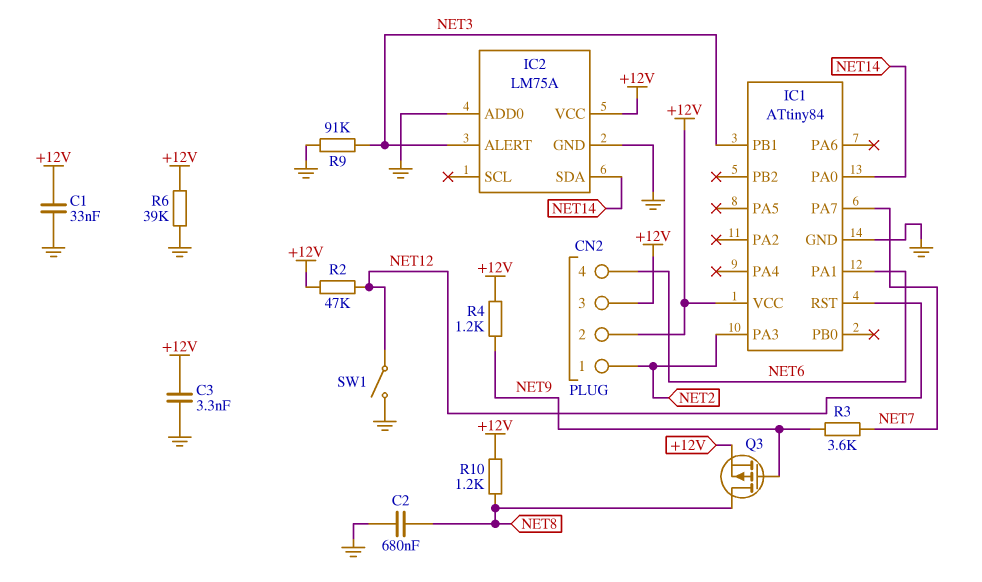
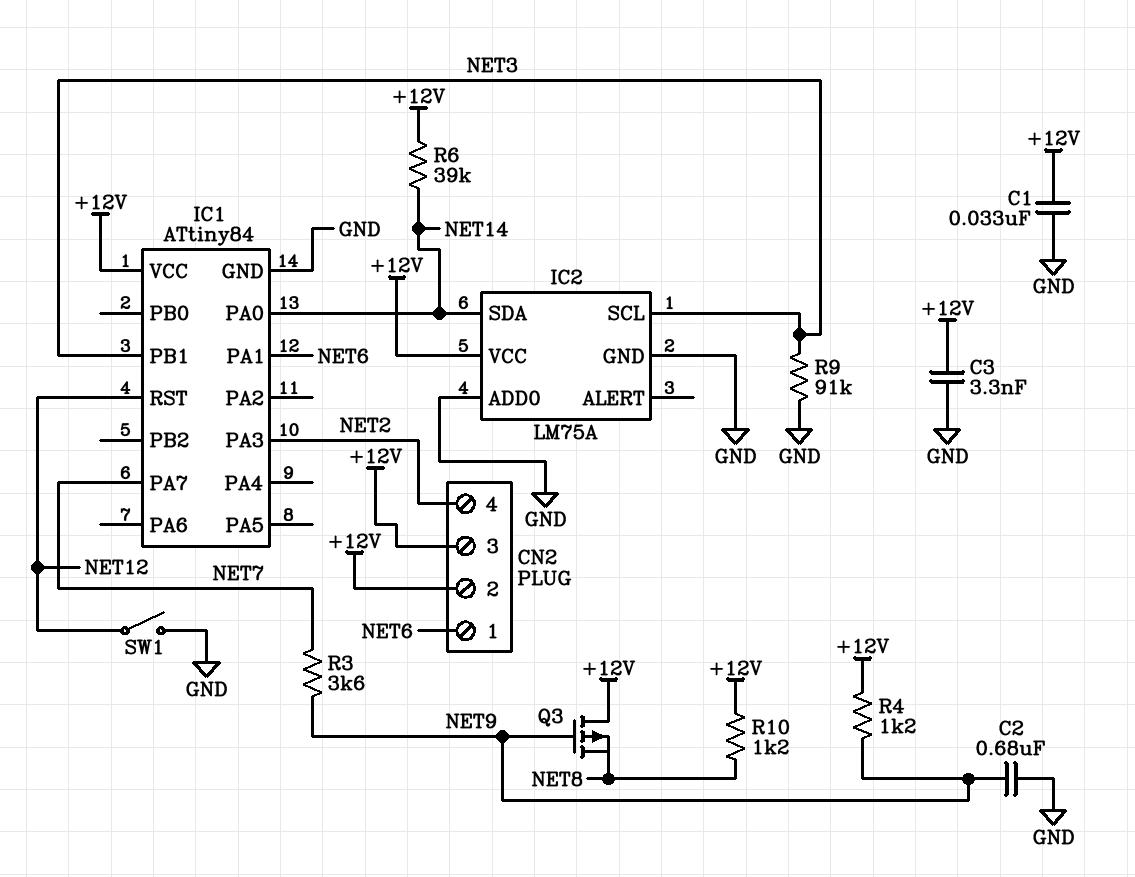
C2: 680nF (GND, NET8) -> 680nF (GND, NET9)
CN2 pin 1: NET2 -> NET6
CN2 pin 4: NET6 -> NET2
IC2 pin ALERT: NET3 -> none
IC2 pin SCL: none -> NET3
Q3: PMOS (G NET9, D NET8, S +12V) -> PMOS (G NET9, D +12V, S NET8)
R2: 47k (+12V, NET12) -> none
R6: 39k (+12V, GND) -> 39k (+12V, NET14)

